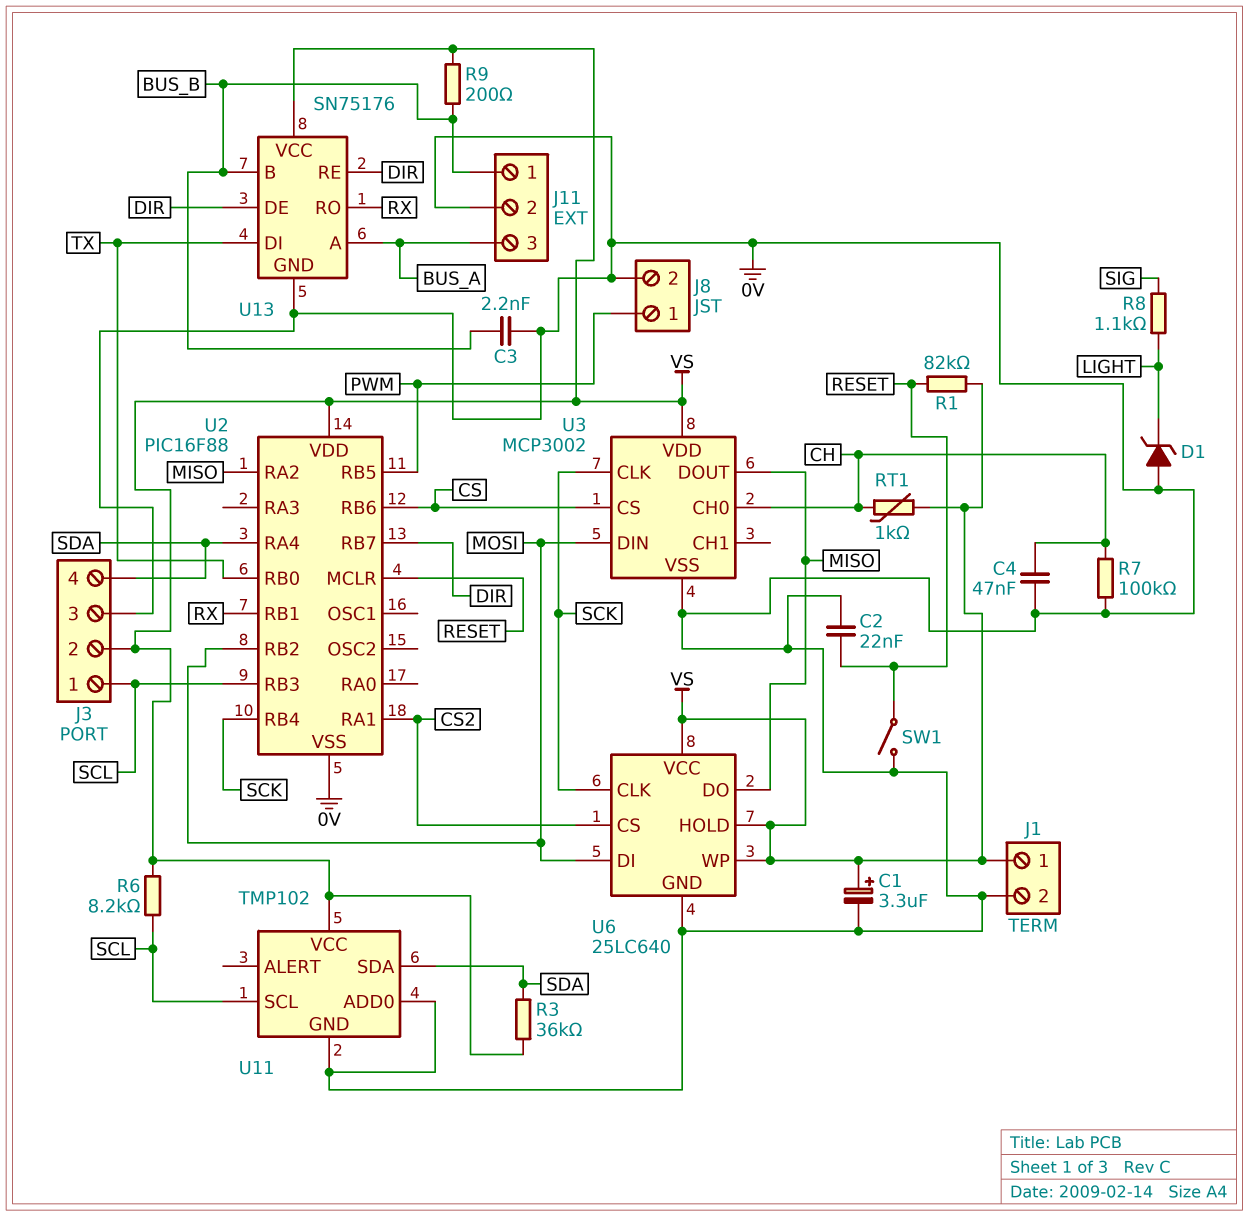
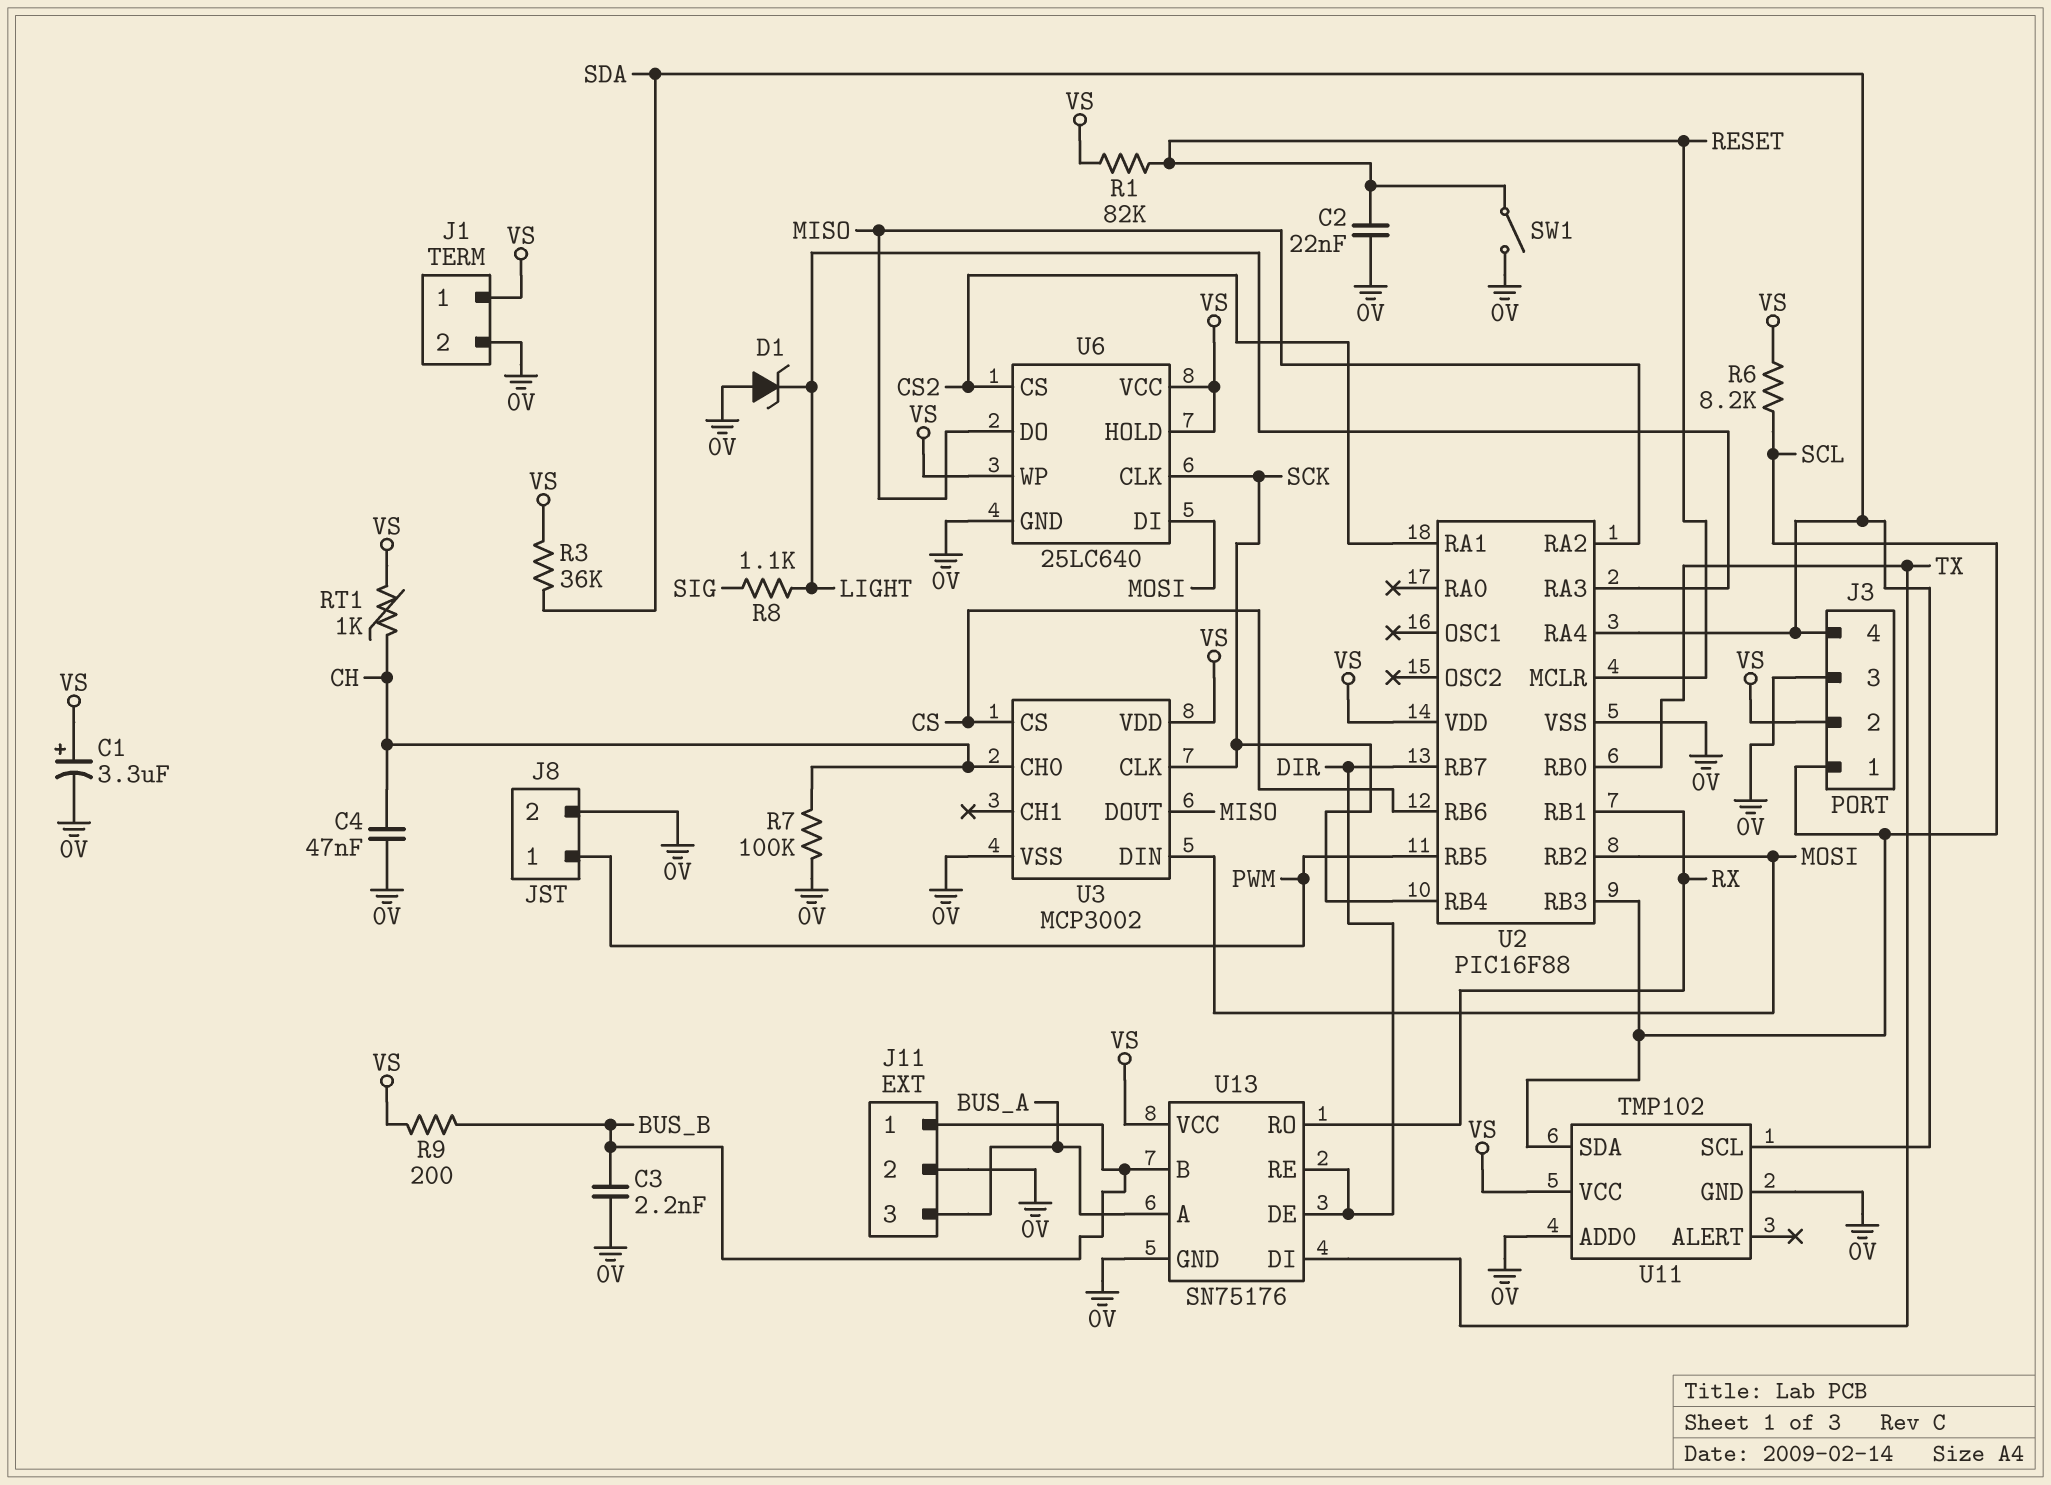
U2 pin RA3: none -> LIGHT
U11 pin SCL: SCL -> SDA
U11 pin SDA: SDA -> SCL

